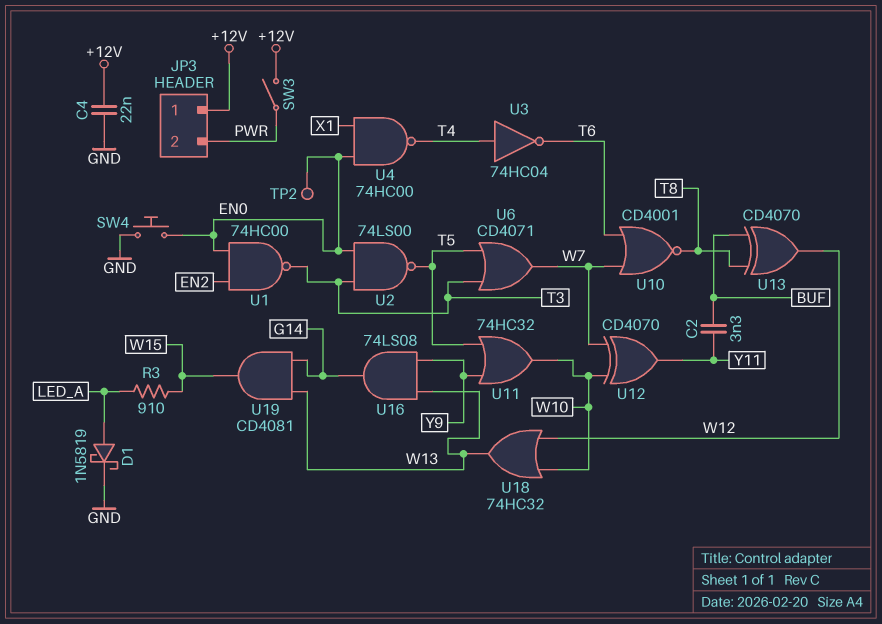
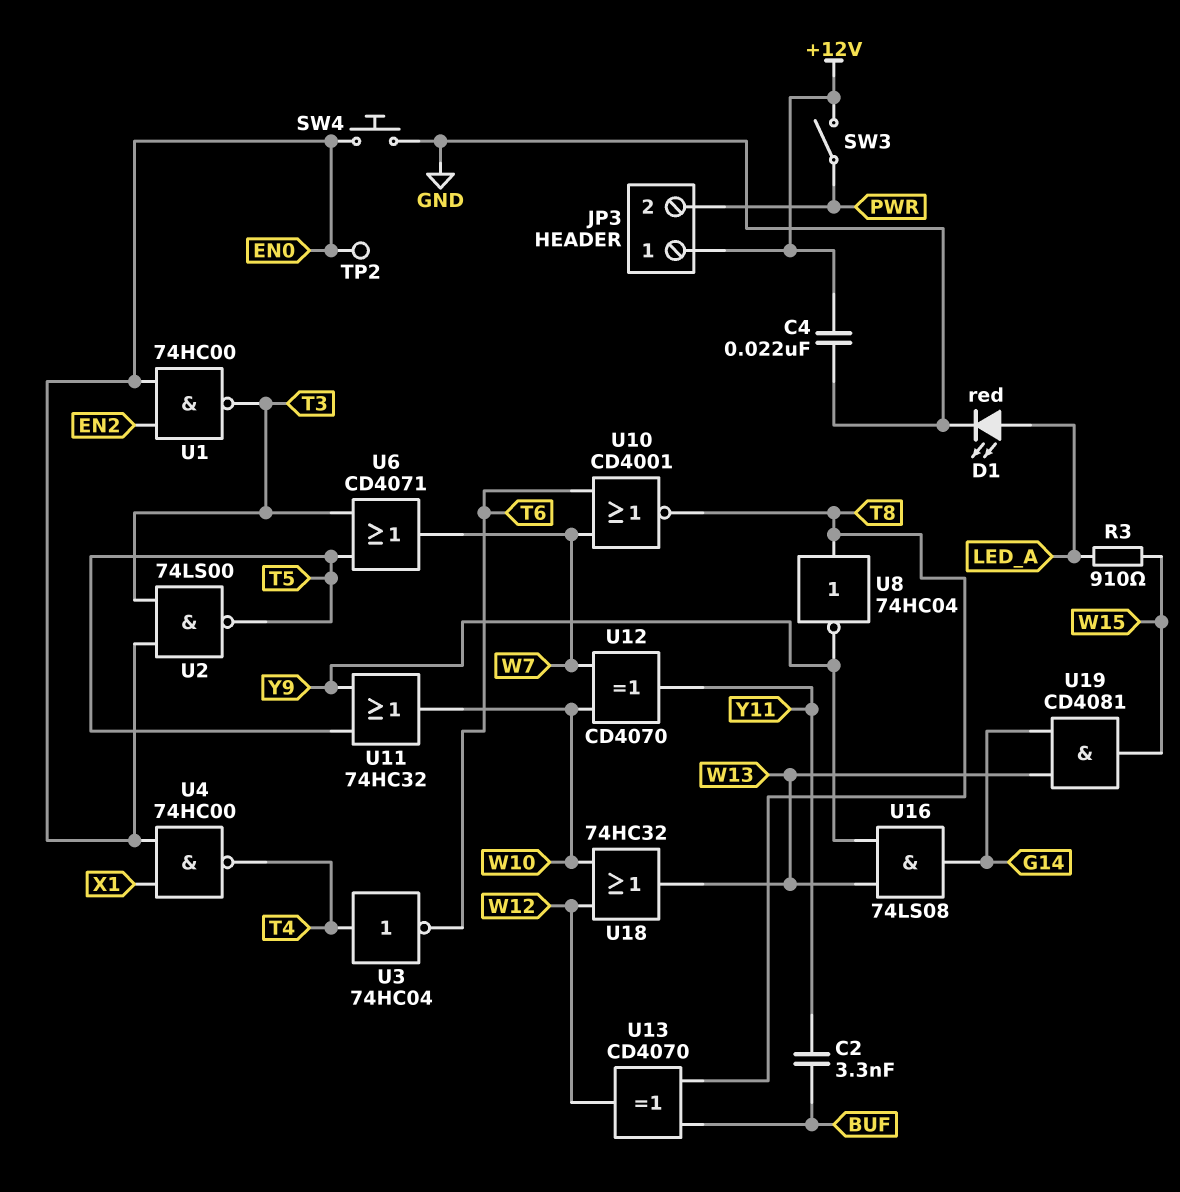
D1: schottky 1N5819 (A LED_A, K GND) -> LED red (A LED_A, K GND)
U8: none -> NOT 74HC04 (in T8, out Y9)

